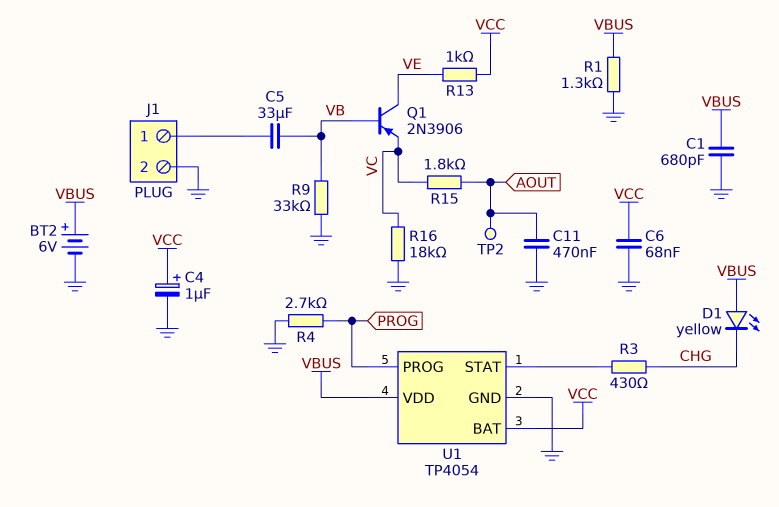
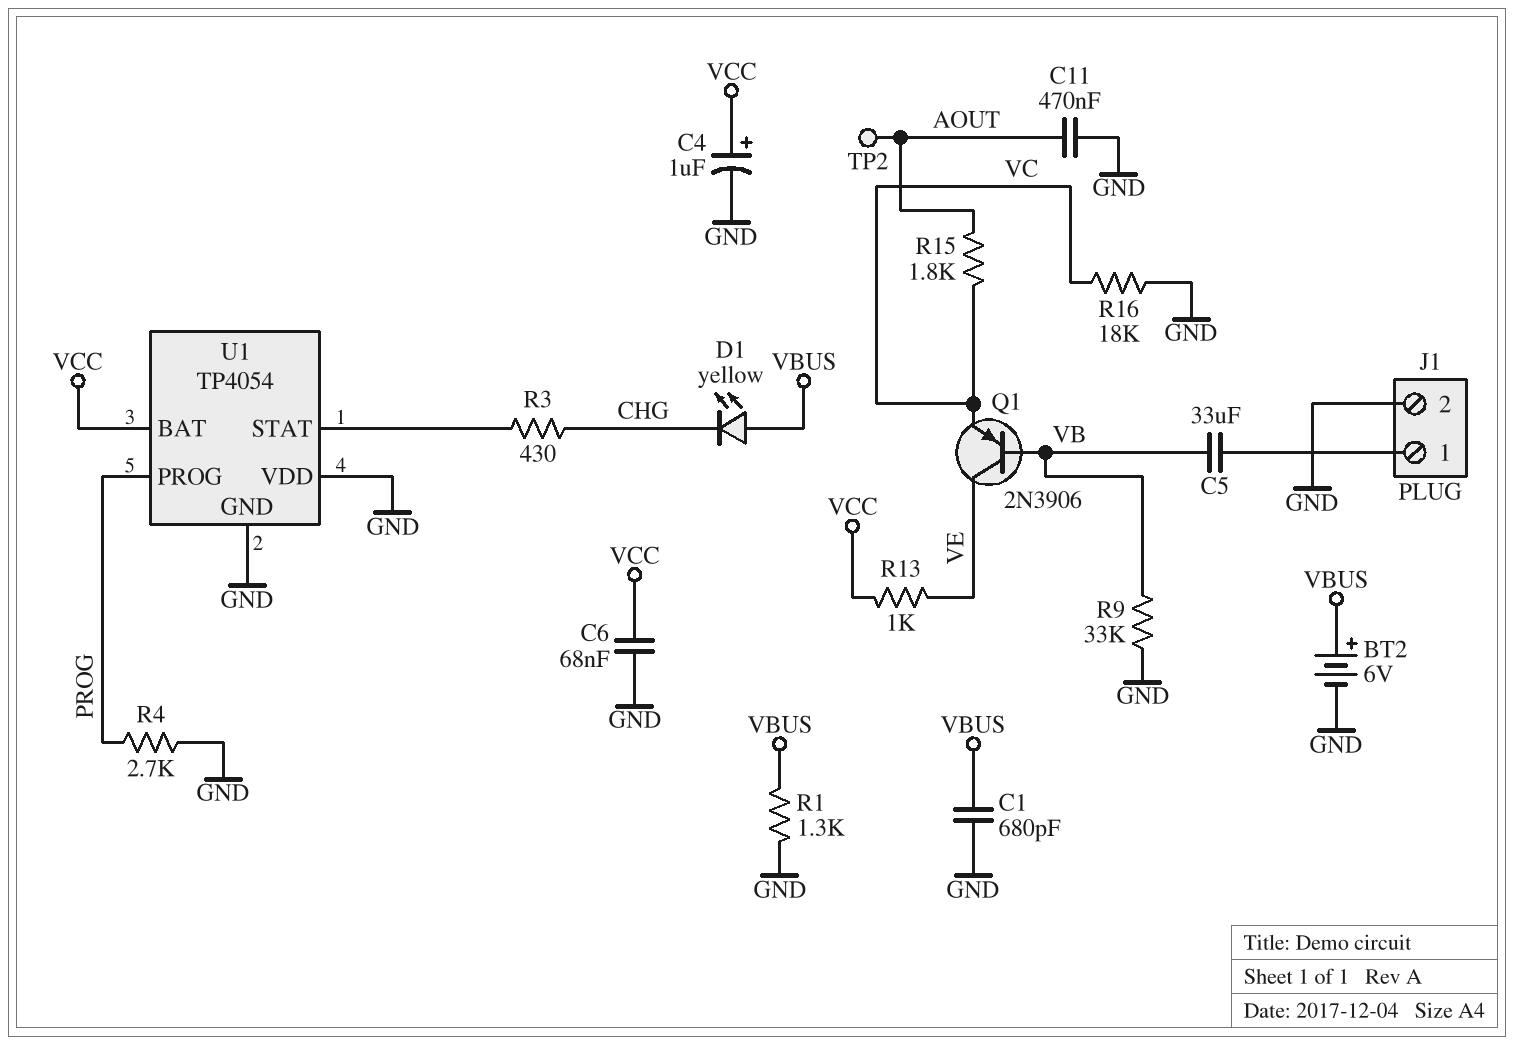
U1 pin VDD: VBUS -> GND

